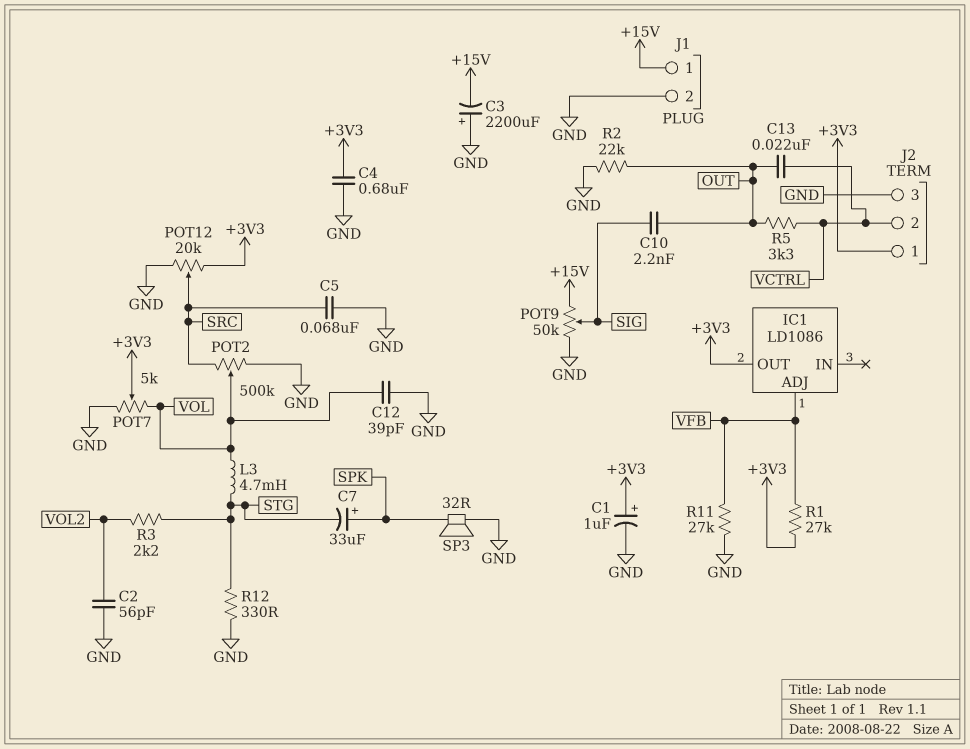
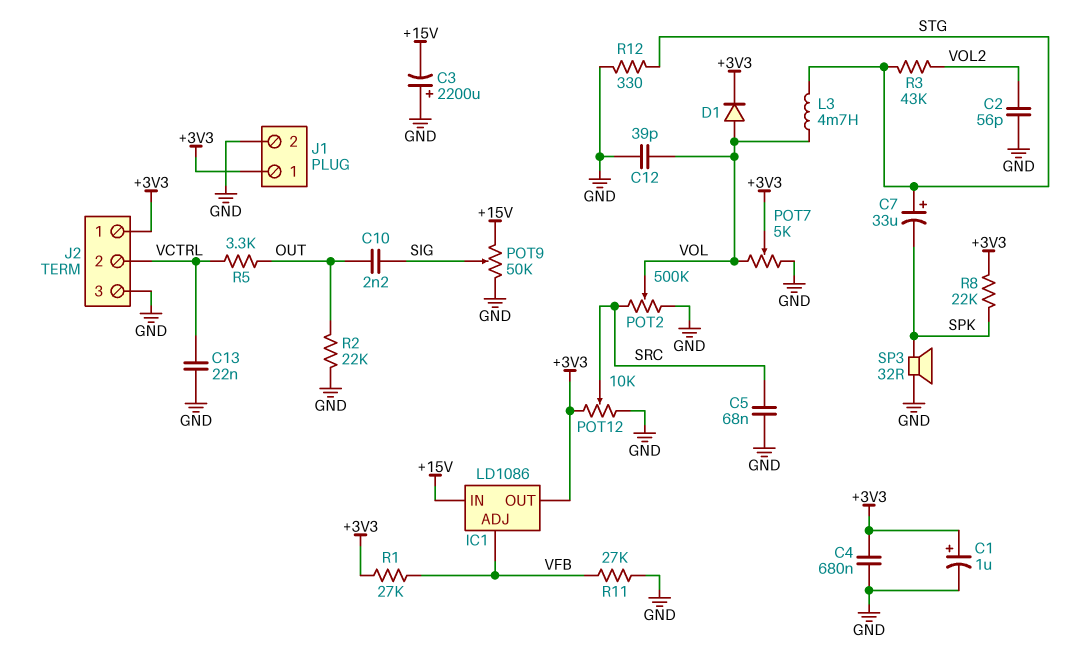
C7: 33uF (plus SPK, minus STG) -> 33uF (plus STG, minus SPK)
C13: 22nF (OUT, VCTRL) -> 22nF (GND, VCTRL)
D1: none -> diode (A VOL, K +3V3)
IC1 pin IN: none -> +15V
J1 pin 1: +15V -> +3V3
POT12: 20k (+3V3, GND, wiper SRC) -> 10k (+3V3, GND, wiper SRC)
R3: 2.2k (STG, VOL2) -> 43k (STG, VOL2)
R8: none -> 22k (+3V3, SPK)

